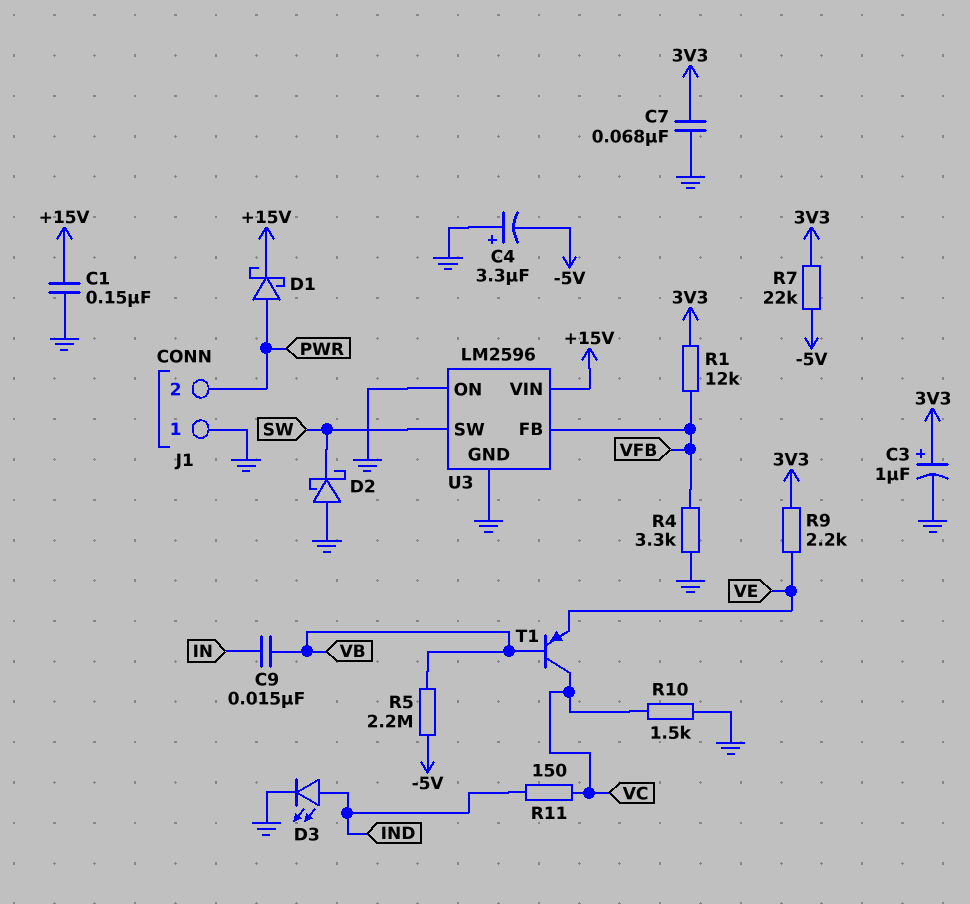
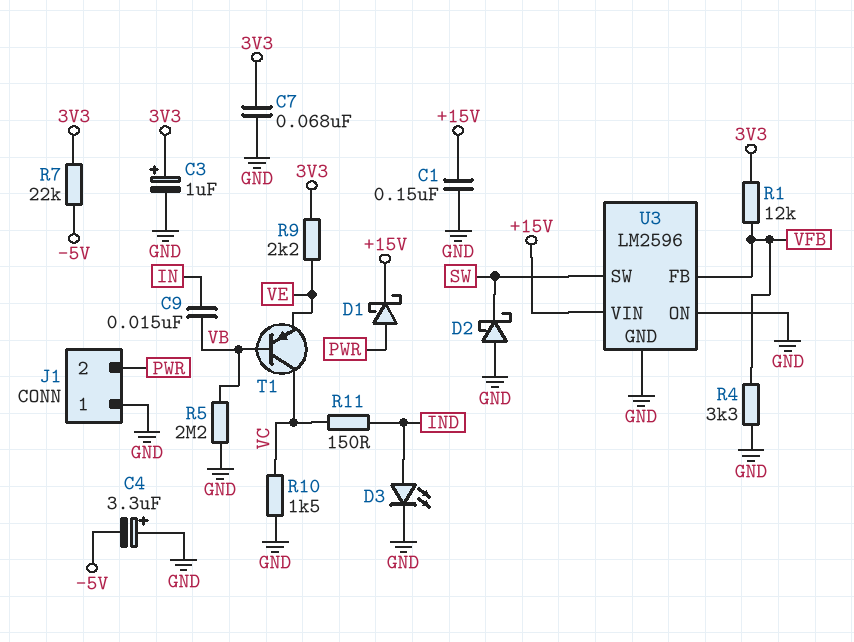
R5: 2.2M (-5V, VB) -> 2.2M (GND, VB)

